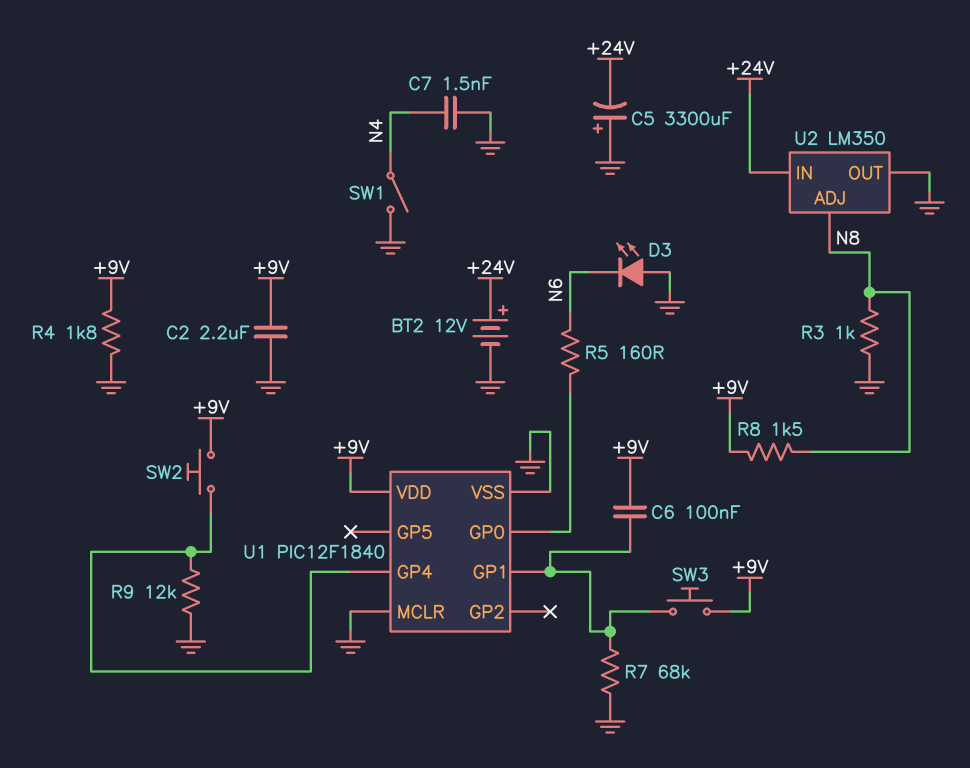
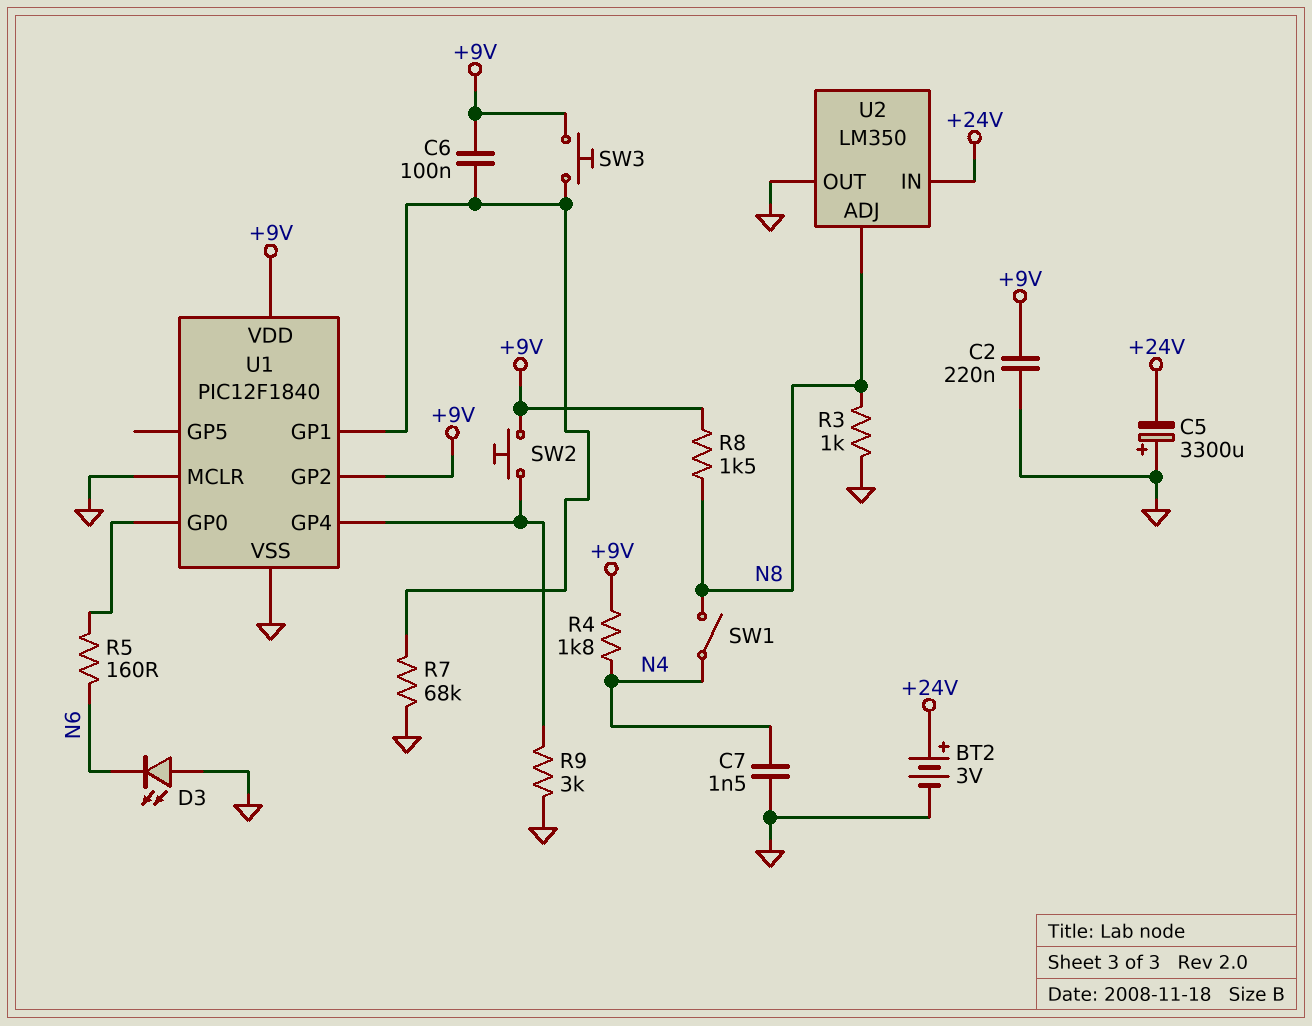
BT2: 12V (plus +24V, minus GND) -> 3V (plus +24V, minus GND)
C2: 2.2uF (+9V, GND) -> 220nF (+9V, GND)
R4: 1.8k (+9V, GND) -> 1.8k (+9V, N4)
R9: 12k (GND, U1/GP4) -> 3k (GND, U1/GP4)
SW1: switch (GND, N4) -> switch (N4, N8)
U1 pin GP2: none -> +9V

